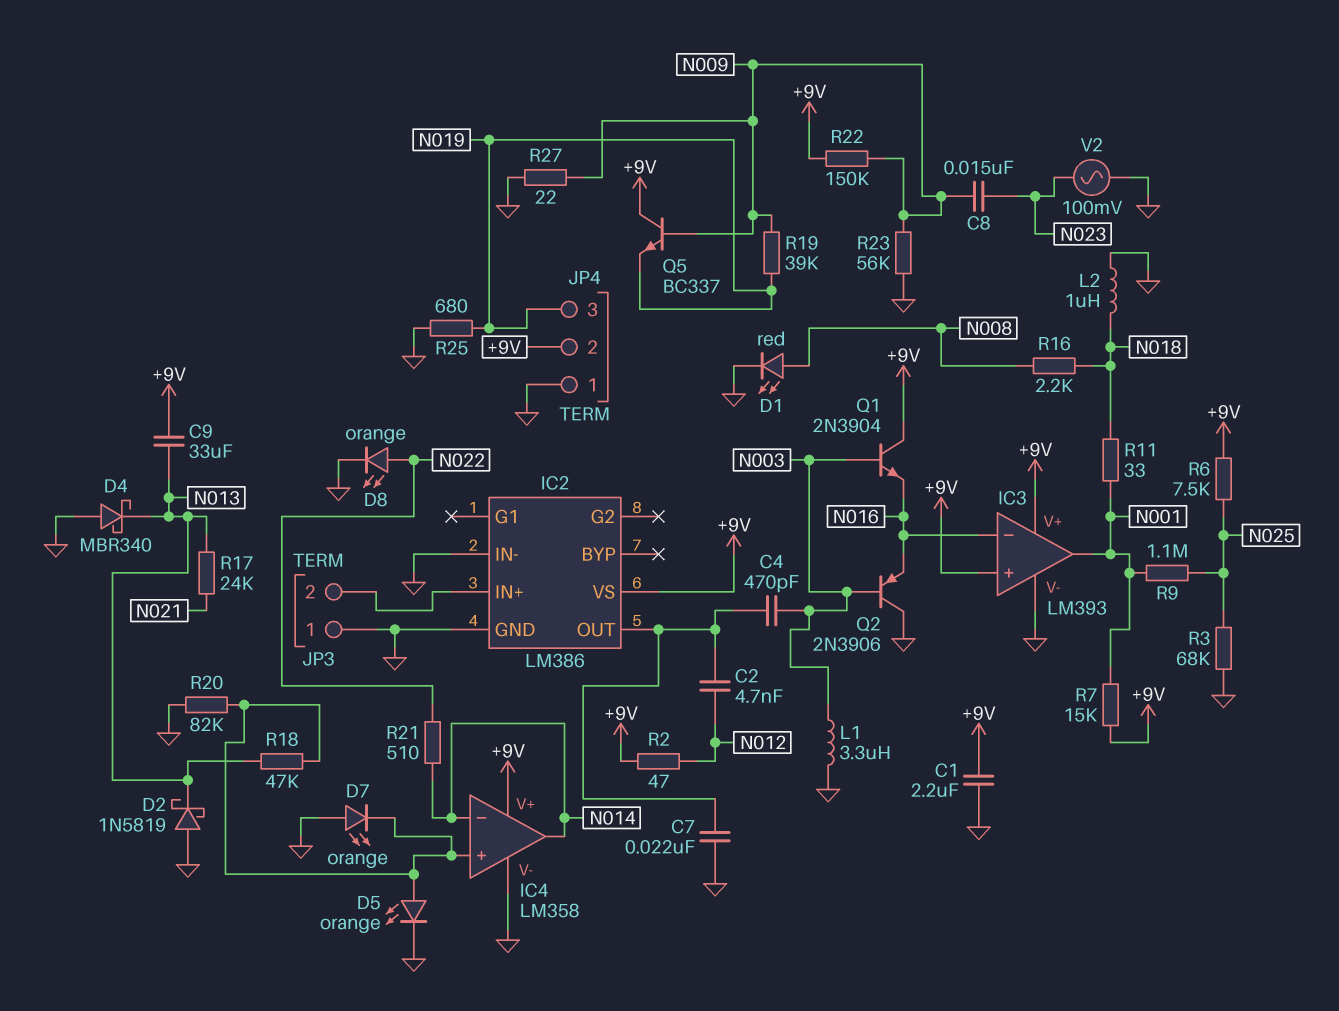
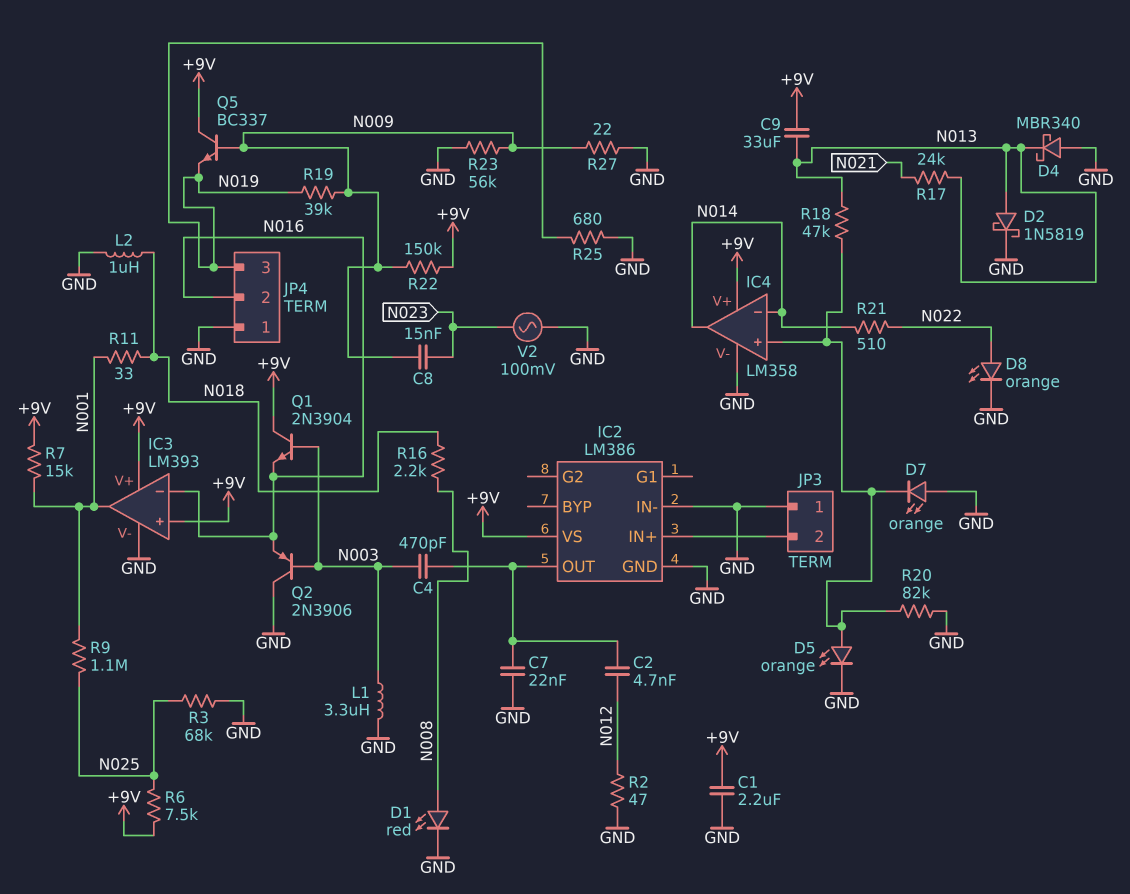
D2: schottky 1N5819 (A GND, K N013) -> schottky 1N5819 (A N013, K GND)
JP4 pin 2: +9V -> N016
R2: 47 (+9V, N012) -> 47 (GND, N012)

